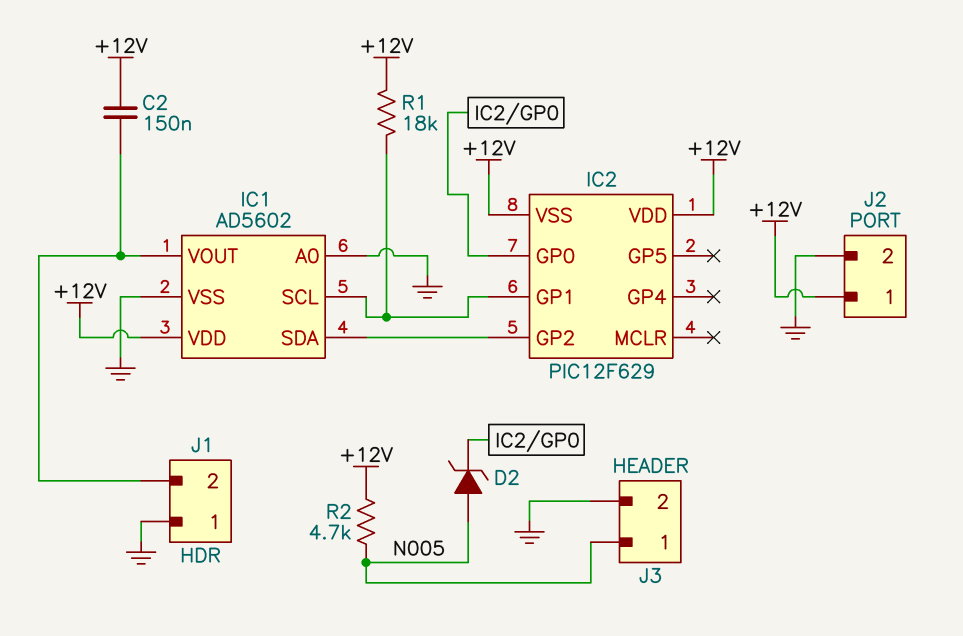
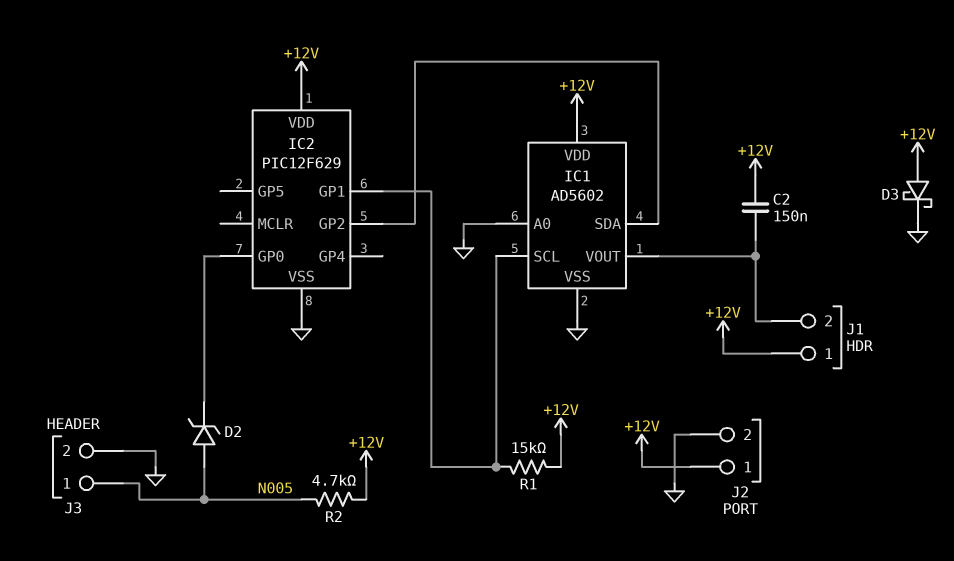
D3: none -> schottky (A +12V, K GND)
IC2 pin VSS: +12V -> GND
J1 pin 1: GND -> +12V
R1: 18k (+12V, IC1/SCL) -> 15k (+12V, IC1/SCL)

